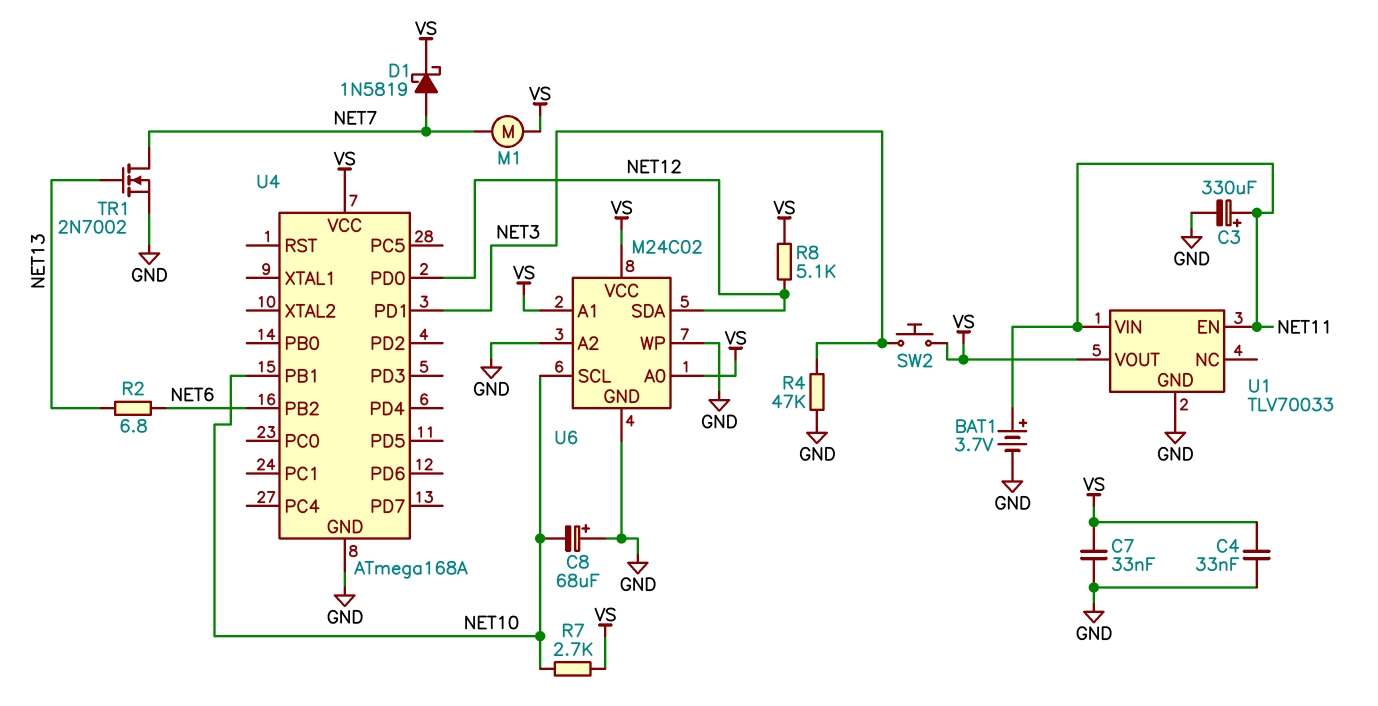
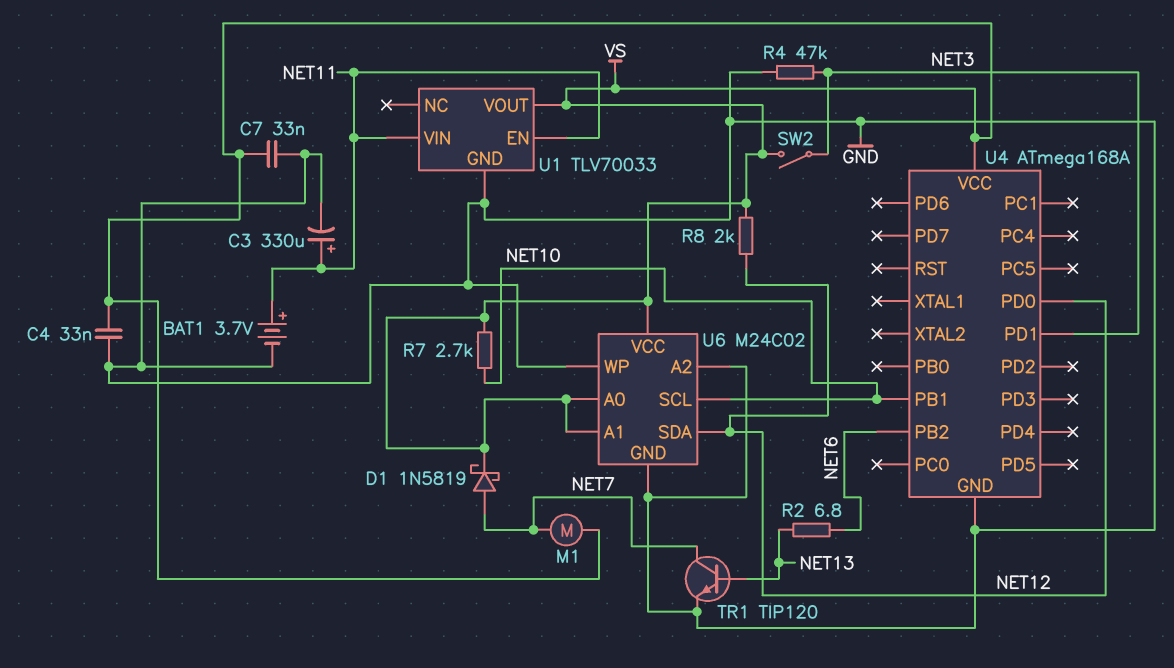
C8: 68uF (plus GND, minus NET10) -> none
R8: 5.1k (NET12, VS) -> 2k (NET12, VS)
SW2: button (NET3, VS) -> switch (NET3, VS)
TR1: NMOS 2N7002 (G NET13, D NET7, S GND) -> NPN TIP120 (B NET13, C NET7, E GND)

